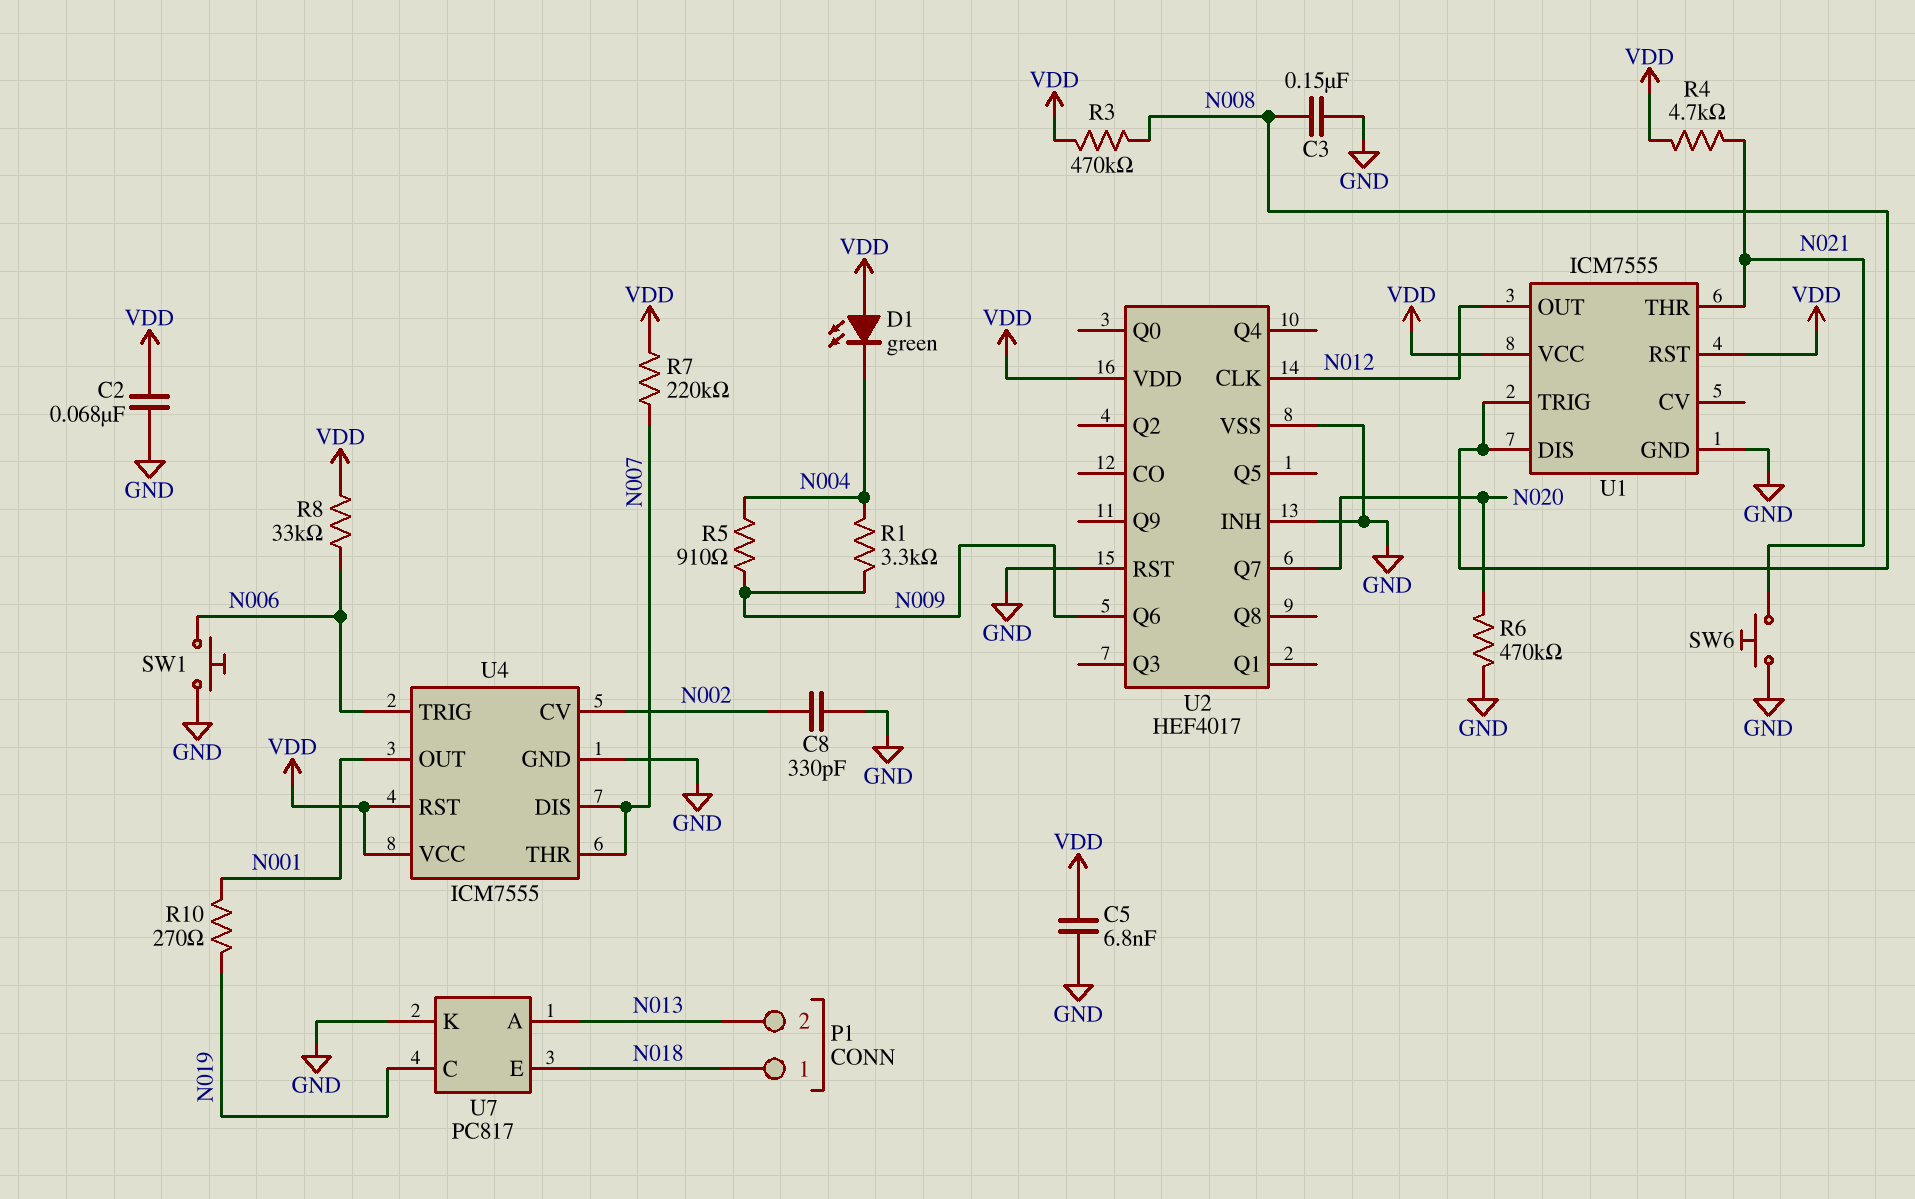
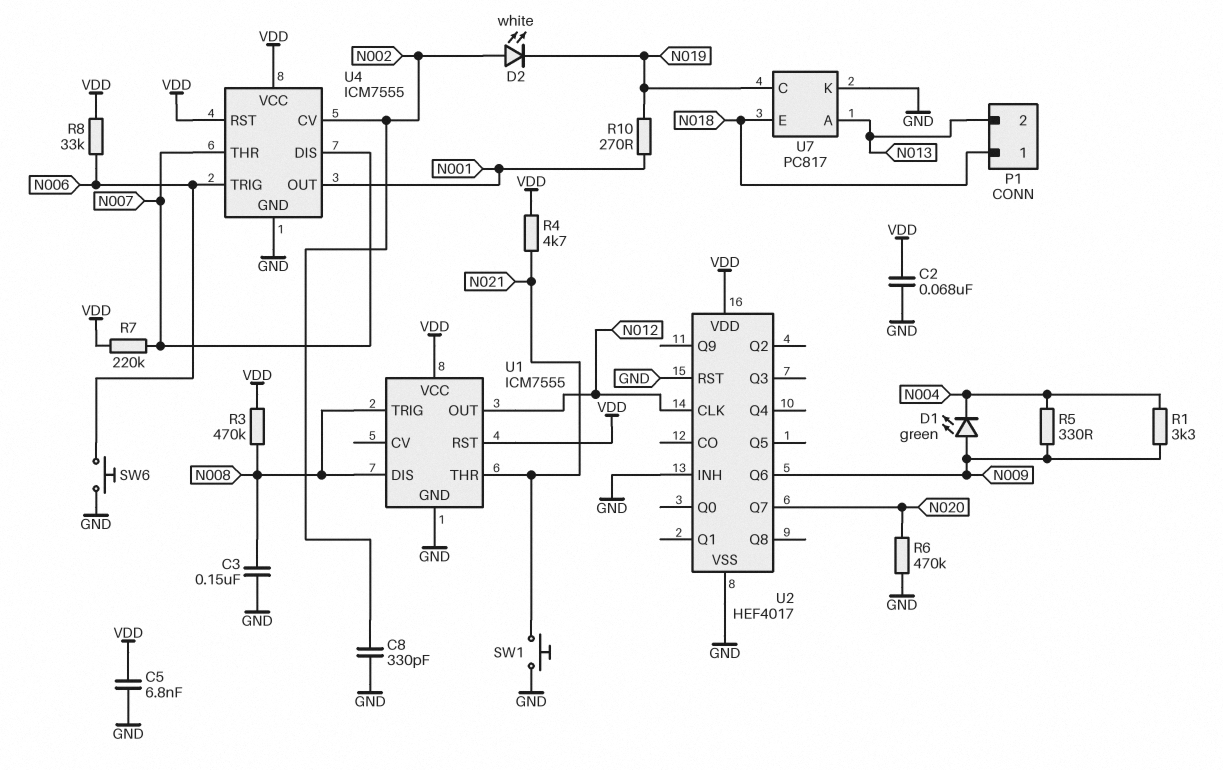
D1: LED green (A VDD, K N004) -> LED green (A N009, K N004)
D2: none -> LED white (A N002, K N019)
R5: 910 (N004, N009) -> 330 (N004, N009)
SW1: button (GND, N006) -> button (GND, N021)
SW6: button (GND, N021) -> button (GND, N006)

